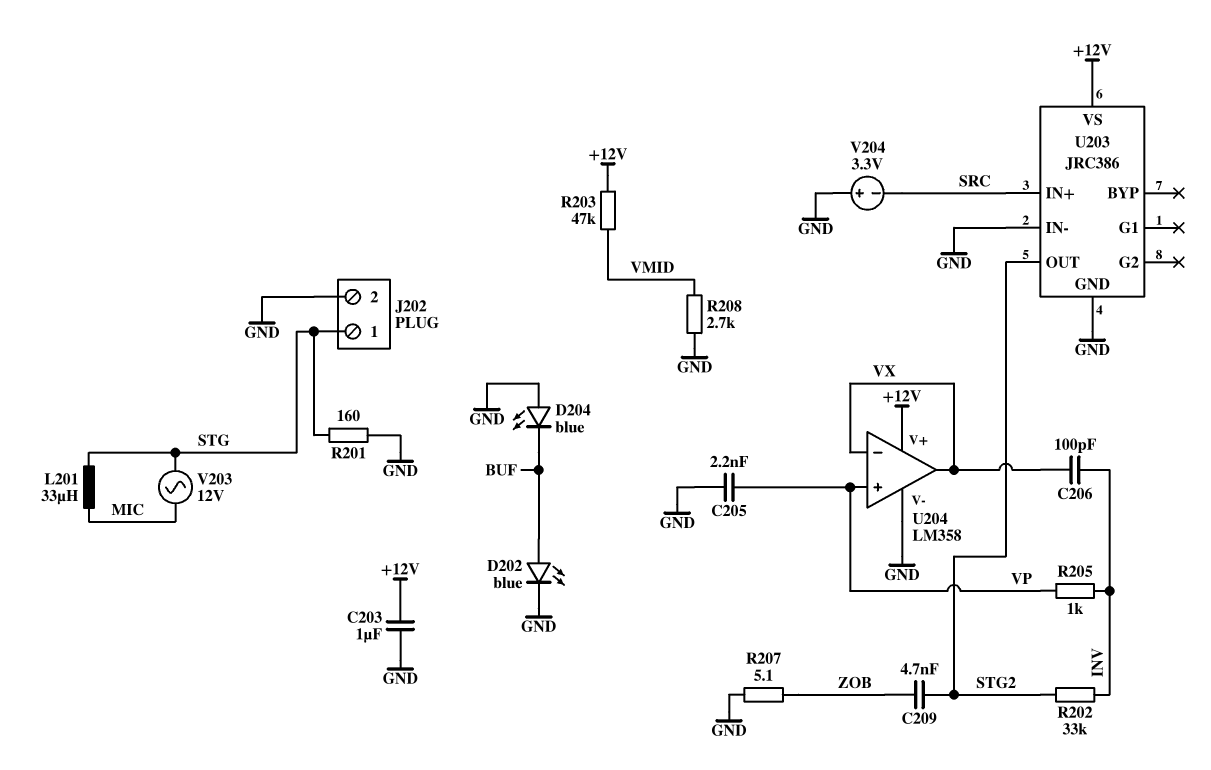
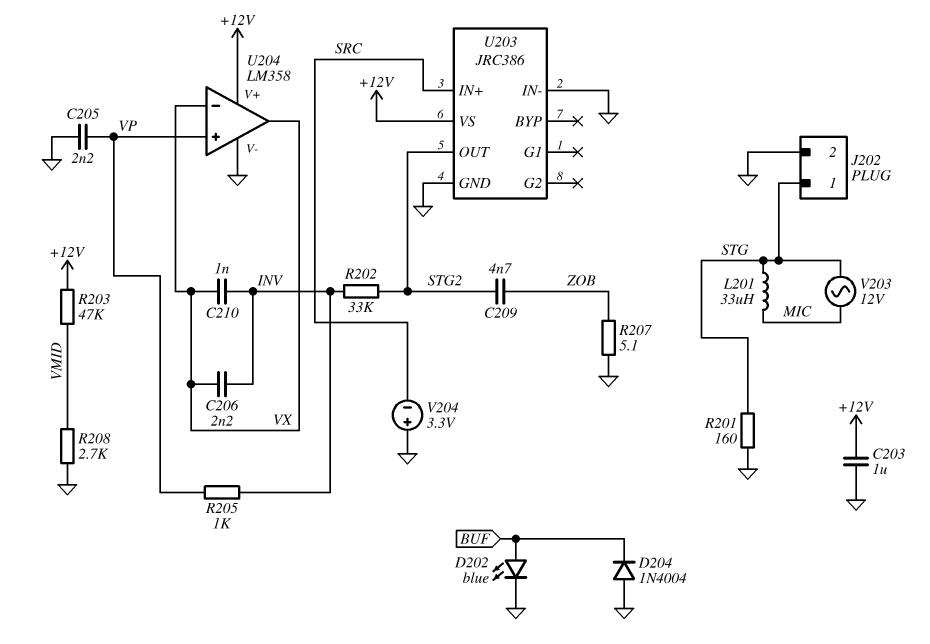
C206: 100pF (INV, VX) -> 2.2nF (INV, VX)
C210: none -> 1nF (INV, VX)
D204: LED blue (A GND, K BUF) -> diode 1N4004 (A GND, K BUF)

